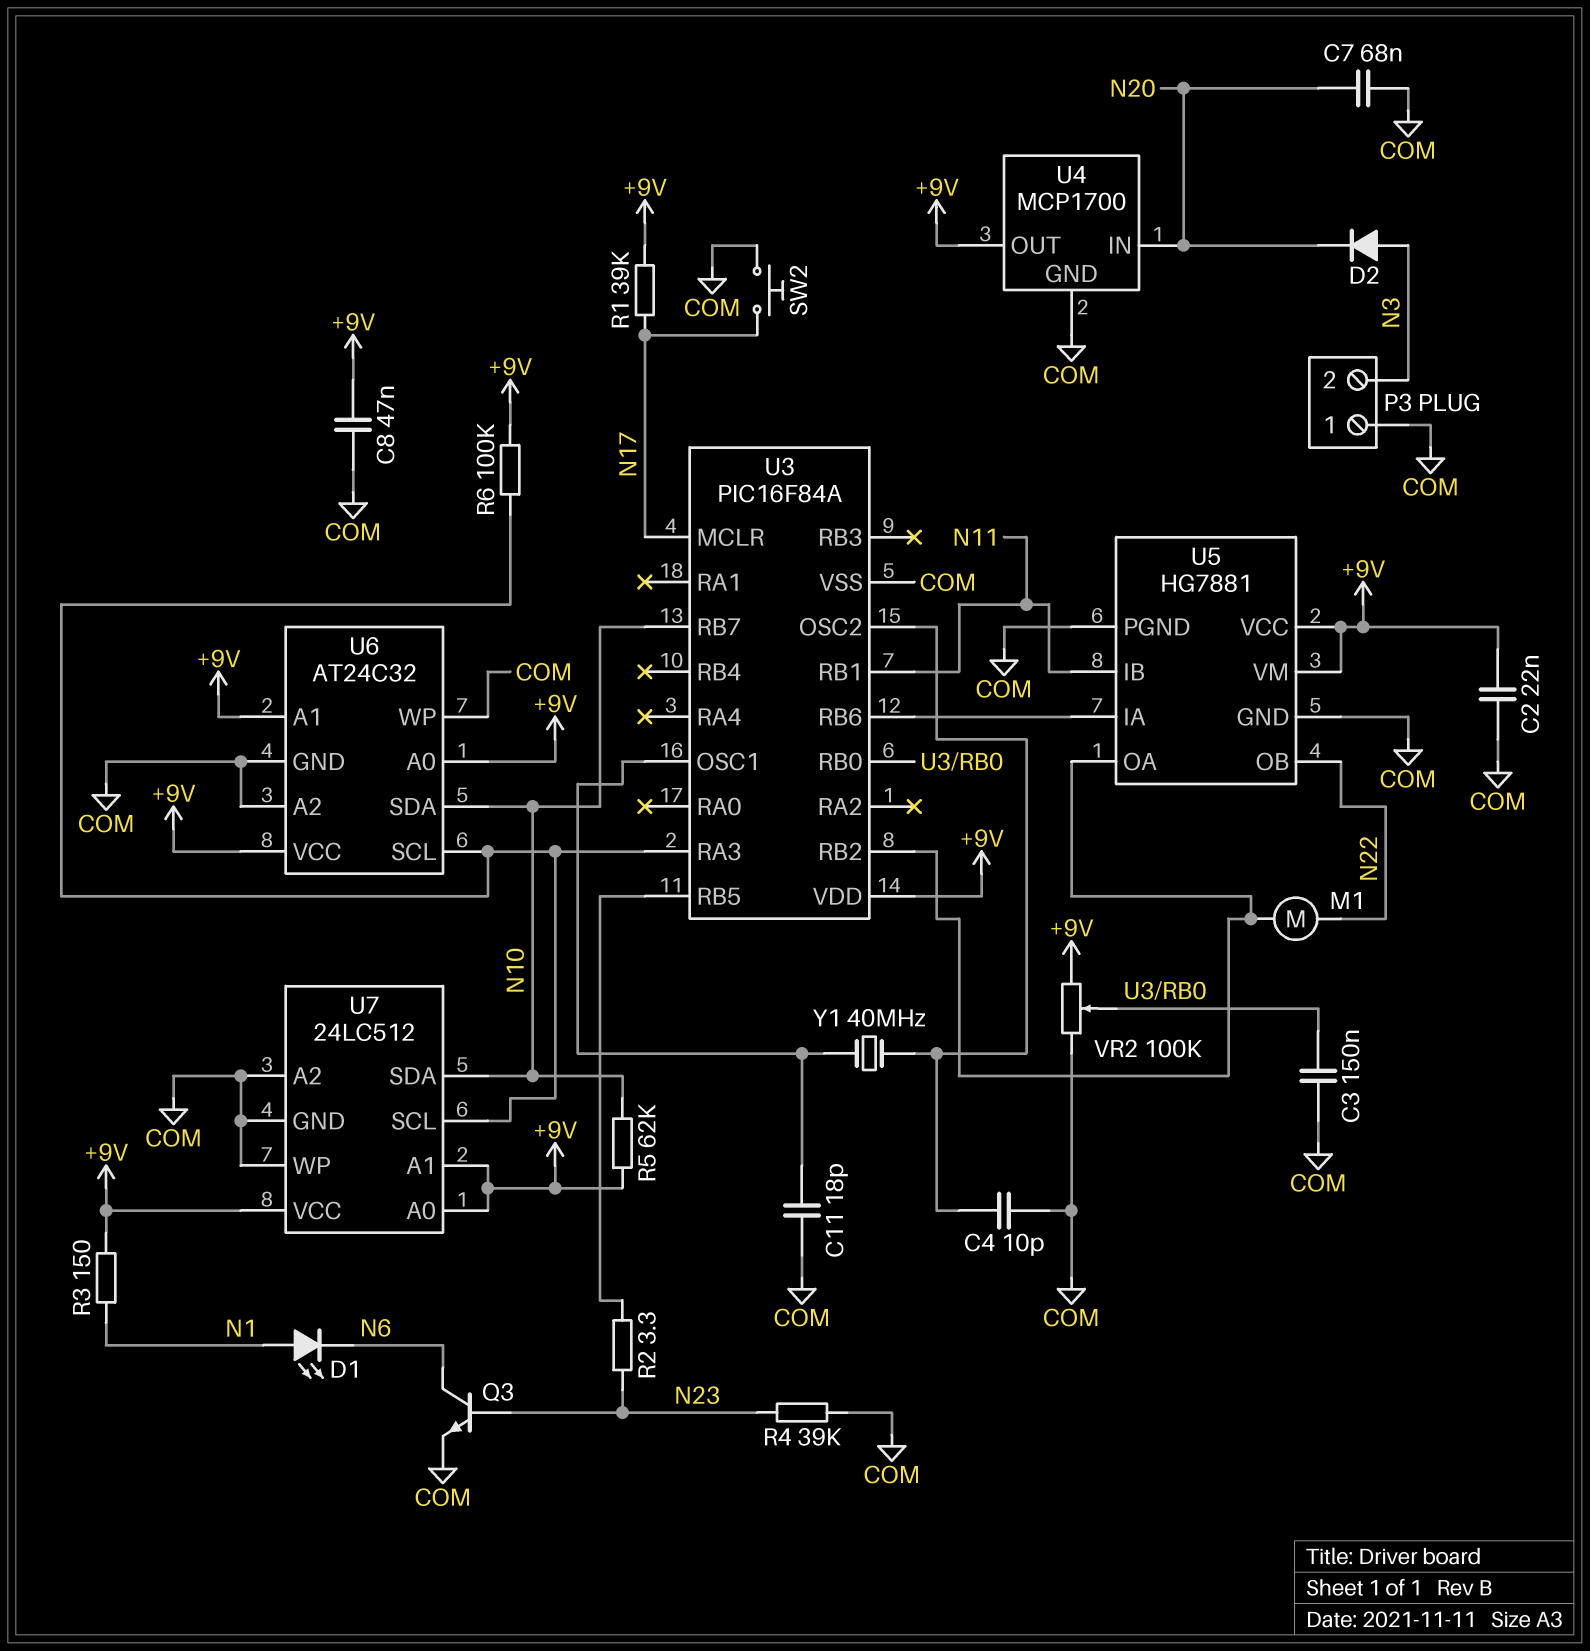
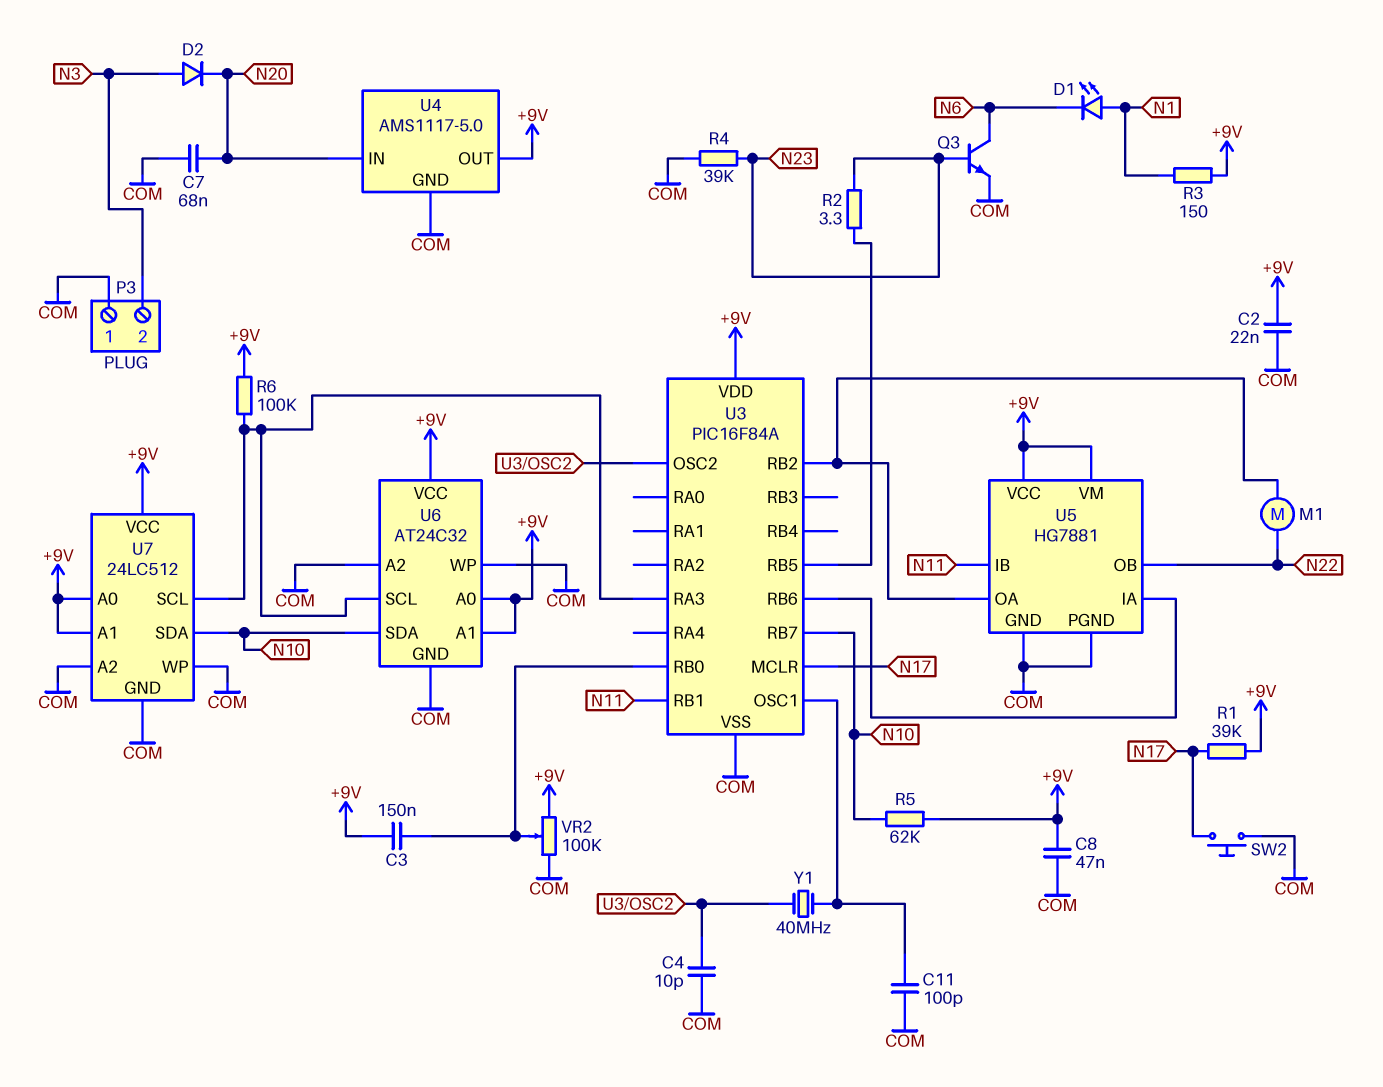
C3: 150nF (COM, U3/RB0) -> 150nF (+9V, U3/RB0)
C11: 18pF (COM, U3/OSC1) -> 100pF (COM, U3/OSC1)
U4: MCP1700 -> AMS1117-5.0

